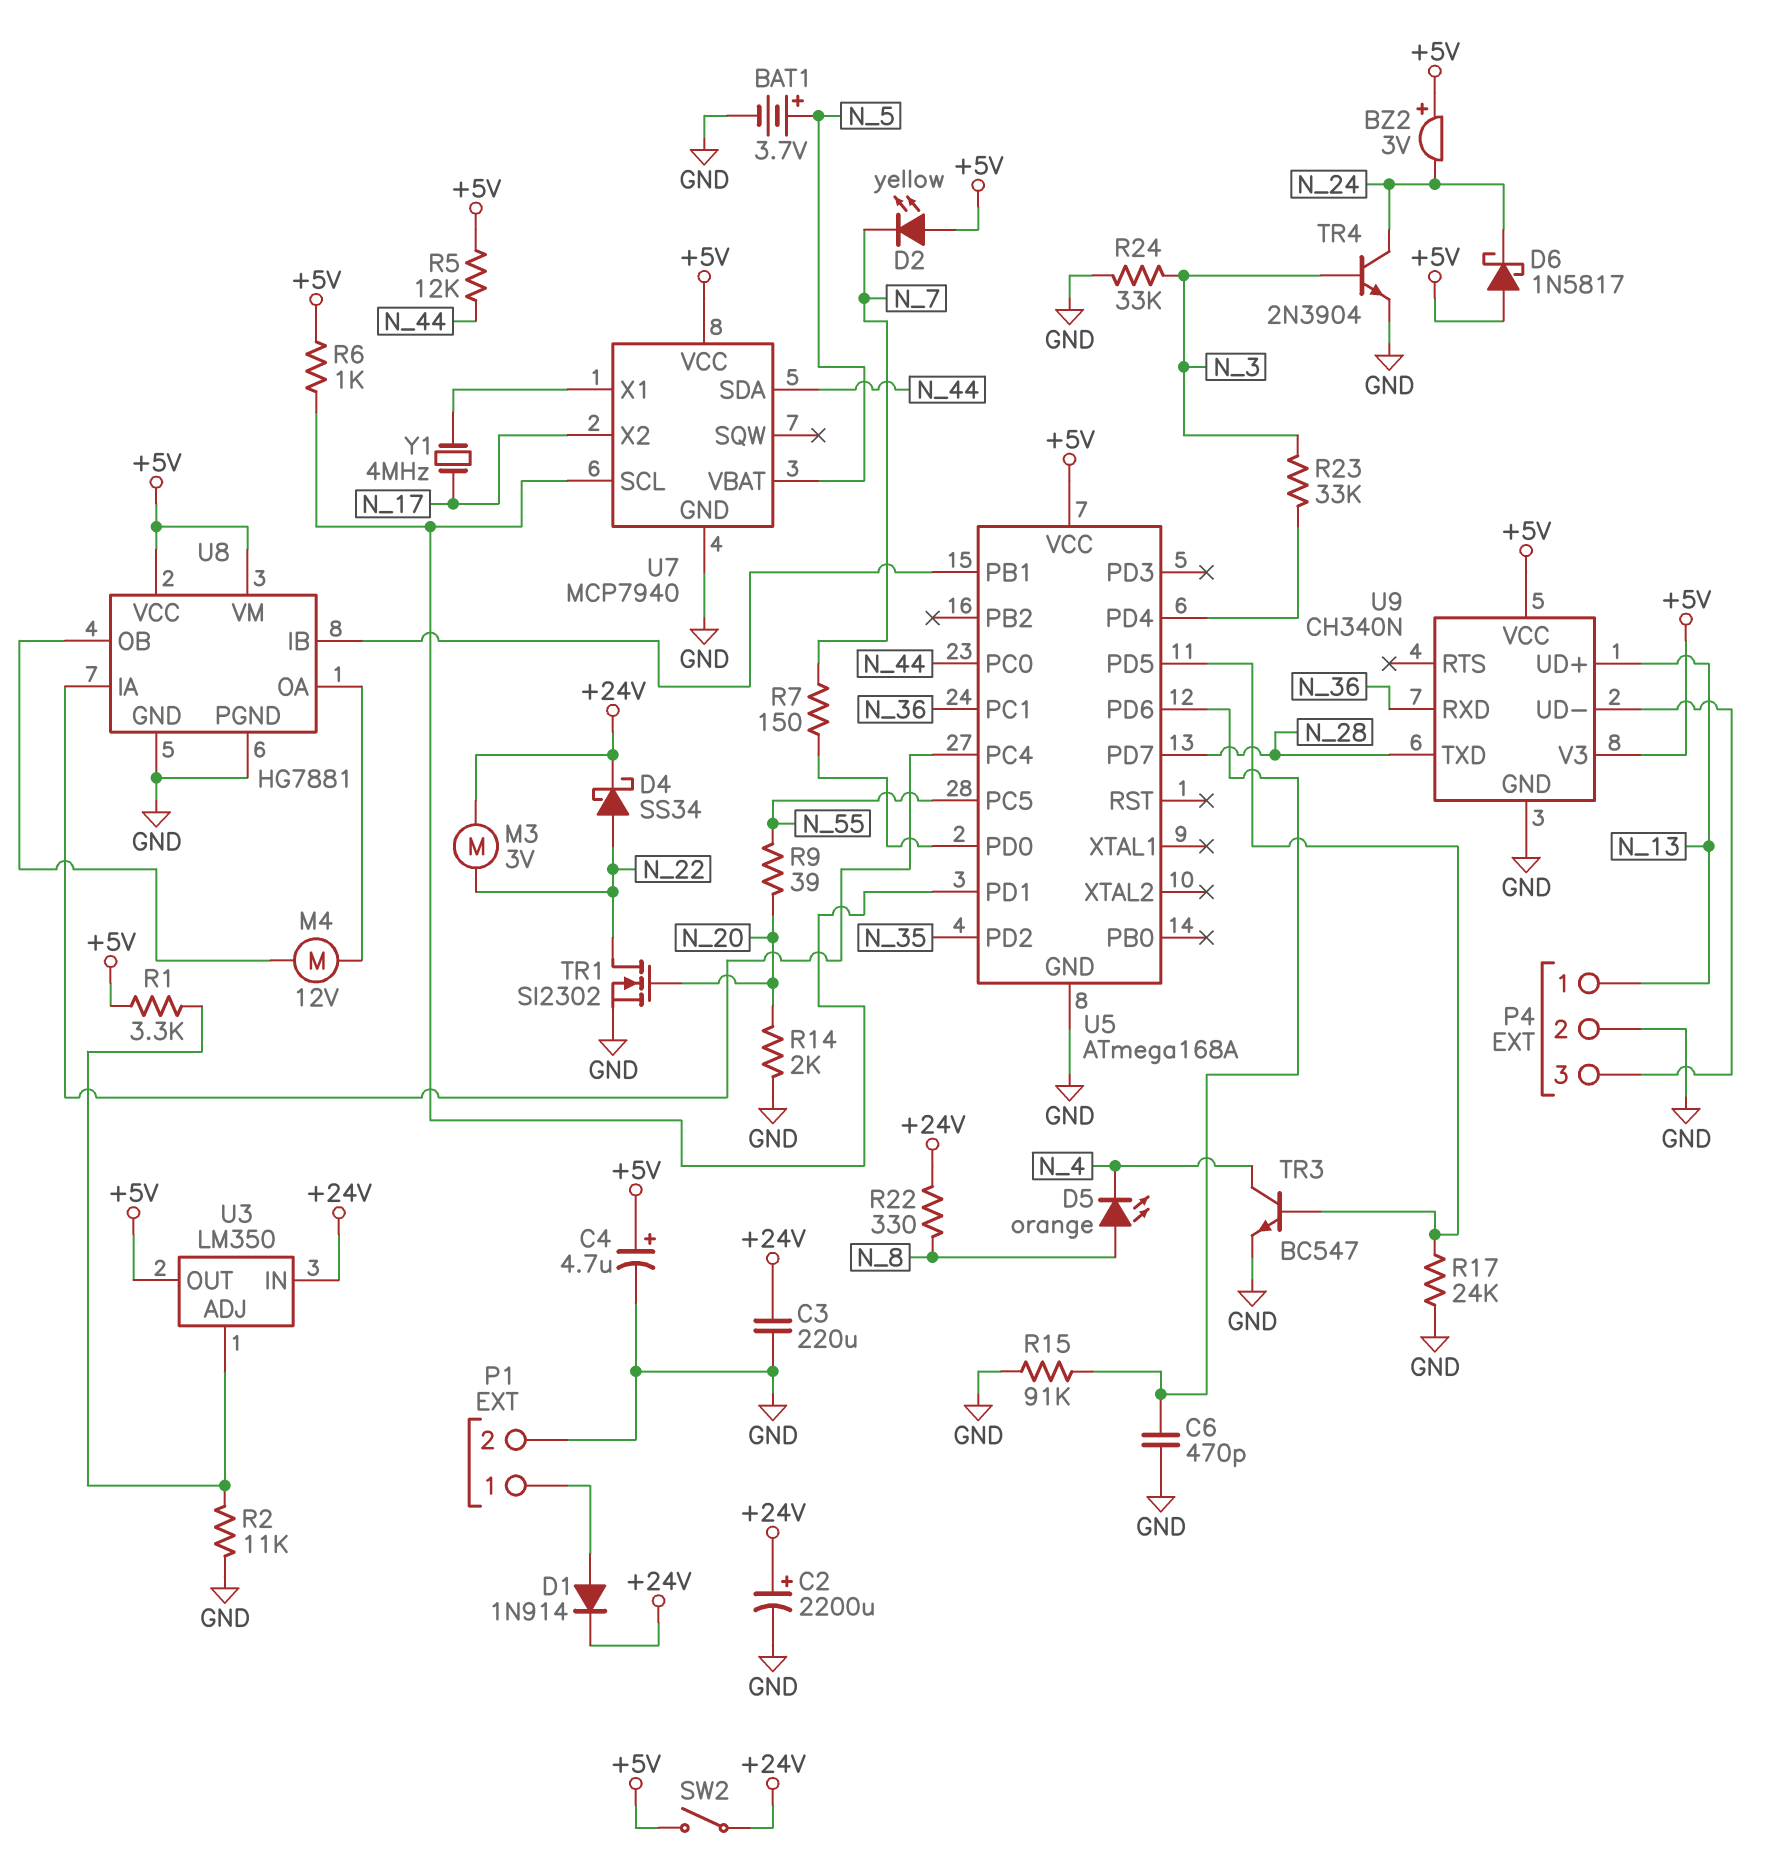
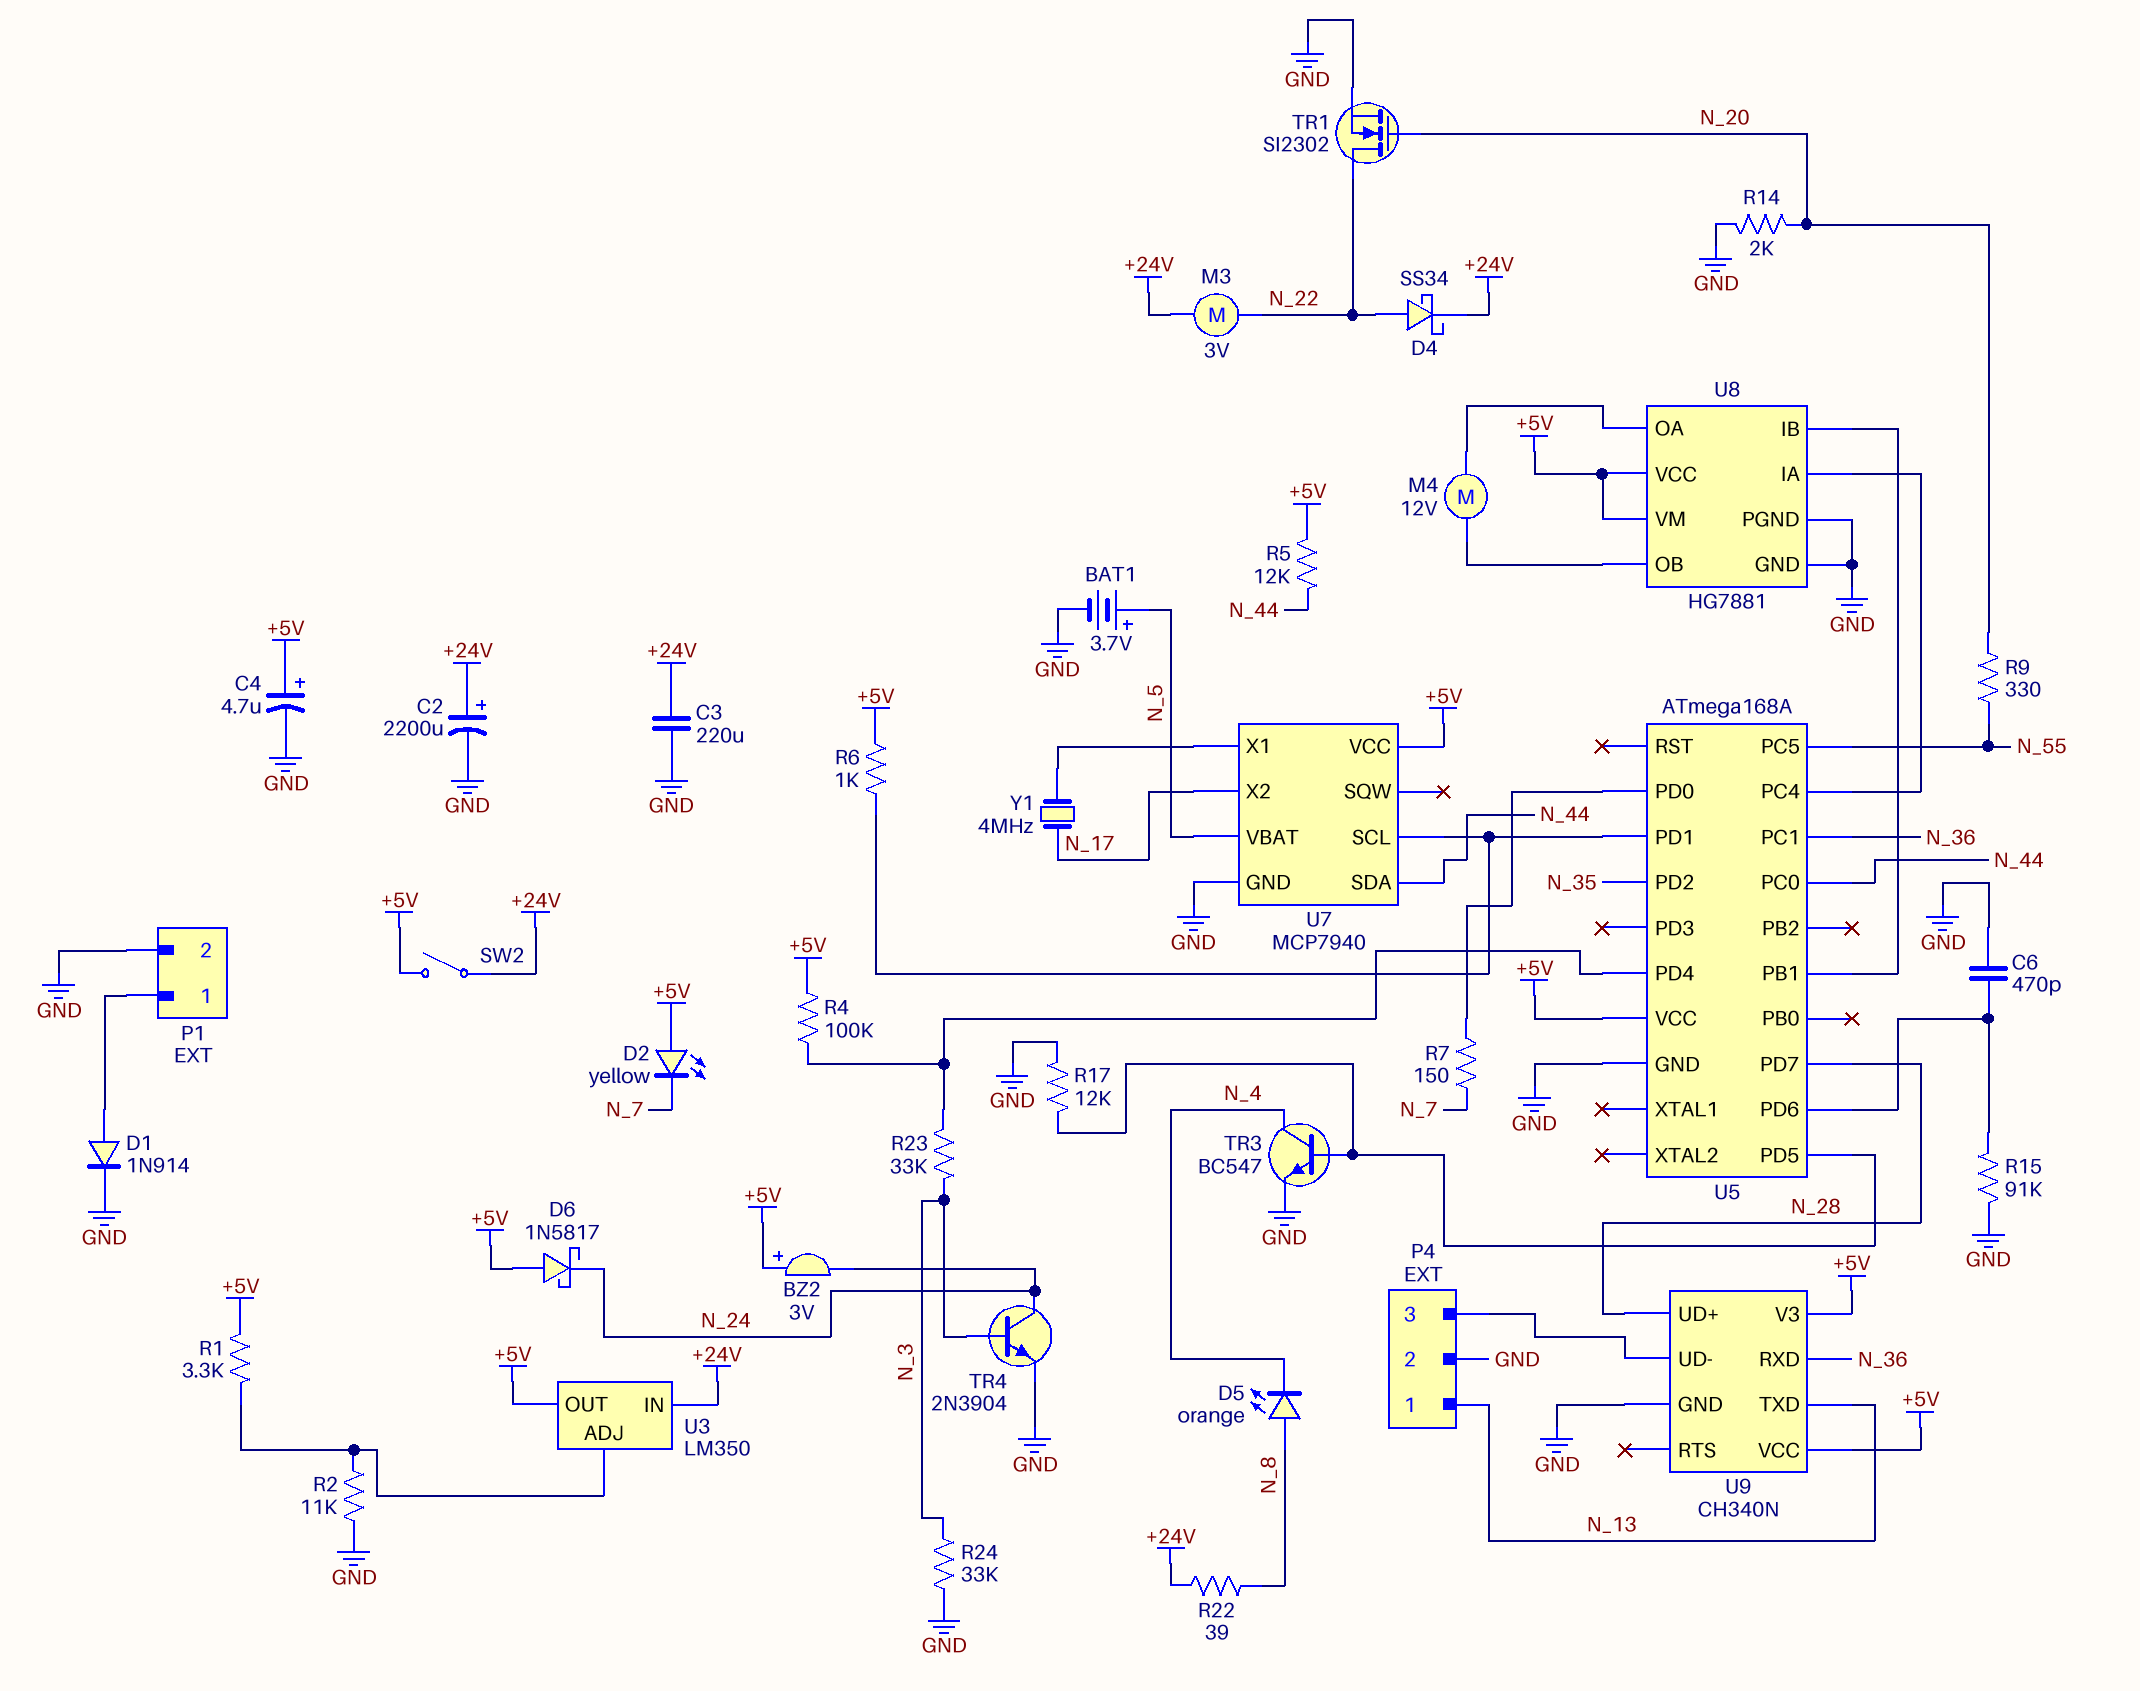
D1: diode 1N914 (A P1/1, K +24V) -> diode 1N914 (A P1/1, K GND)
R4: none -> 100k (+5V, U5/PD4)
R9: 39 (N_20, N_55) -> 330 (N_20, N_55)
R17: 24k (GND, U5/PD5) -> 12k (GND, U5/PD5)
R22: 330 (+24V, N_8) -> 39 (+24V, N_8)
U9 pin TXD: N_28 -> N_13
U9 pin UD+: N_13 -> N_28

